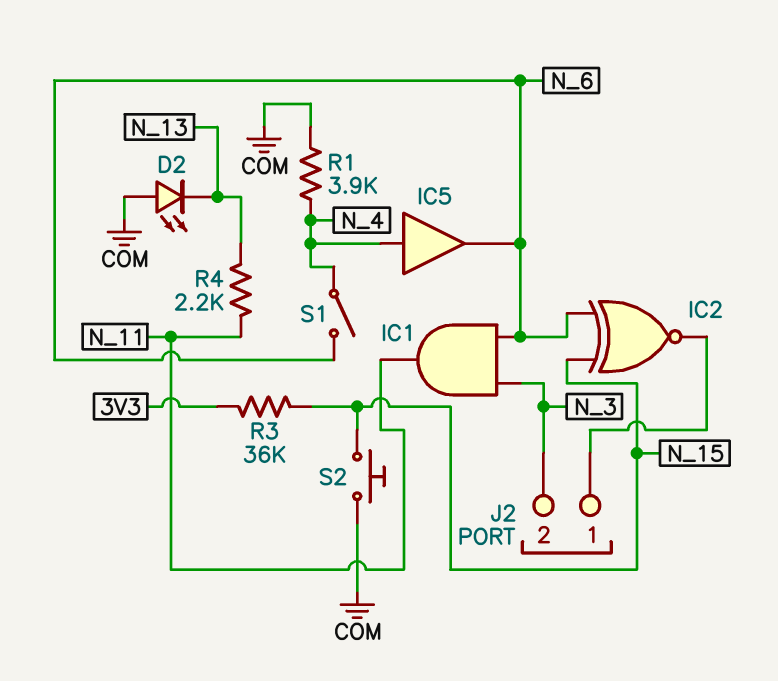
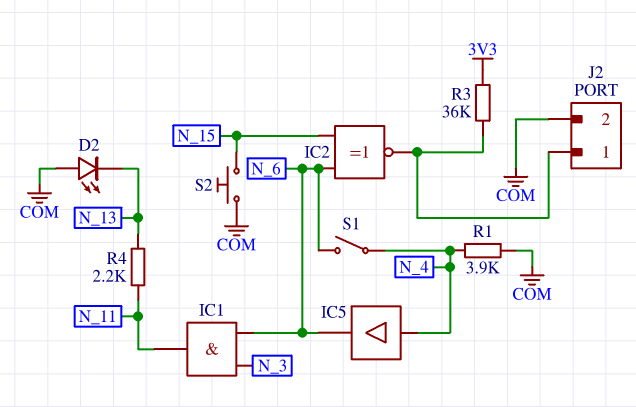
J2 pin 2: N_3 -> COM
R3: 36k (3V3, N_15) -> 36k (3V3, J2/1)

